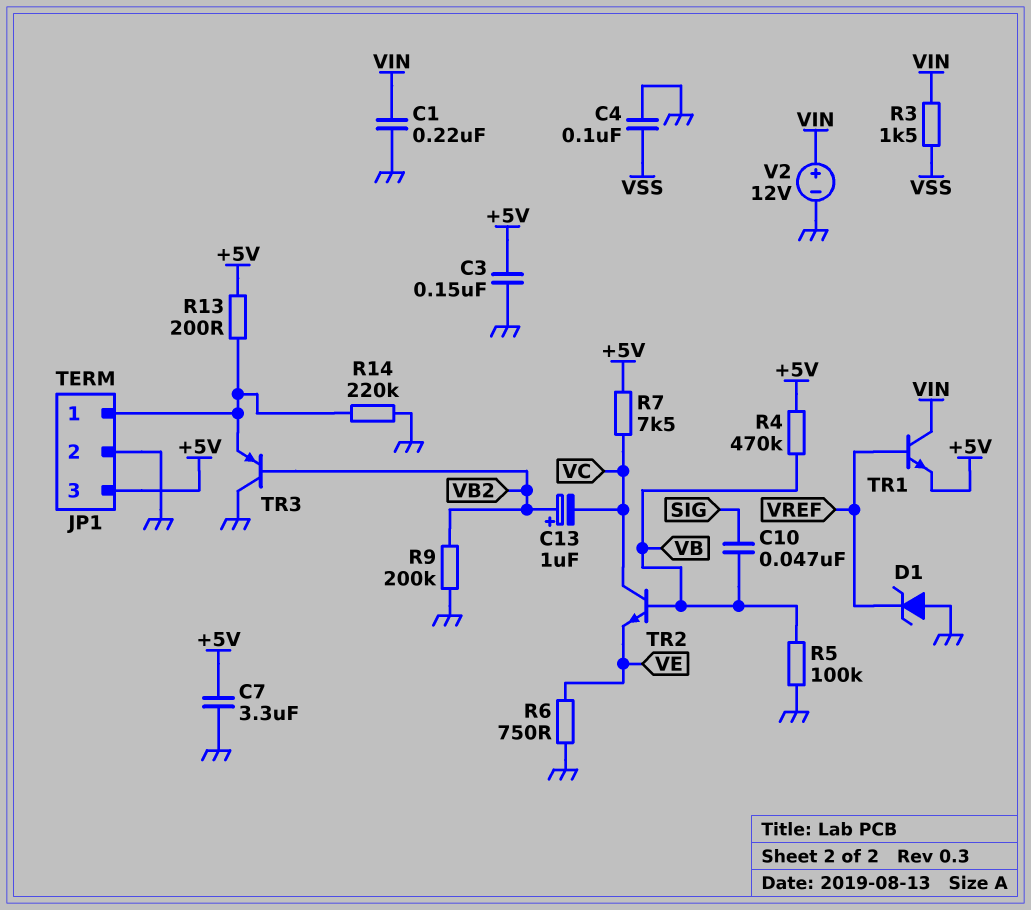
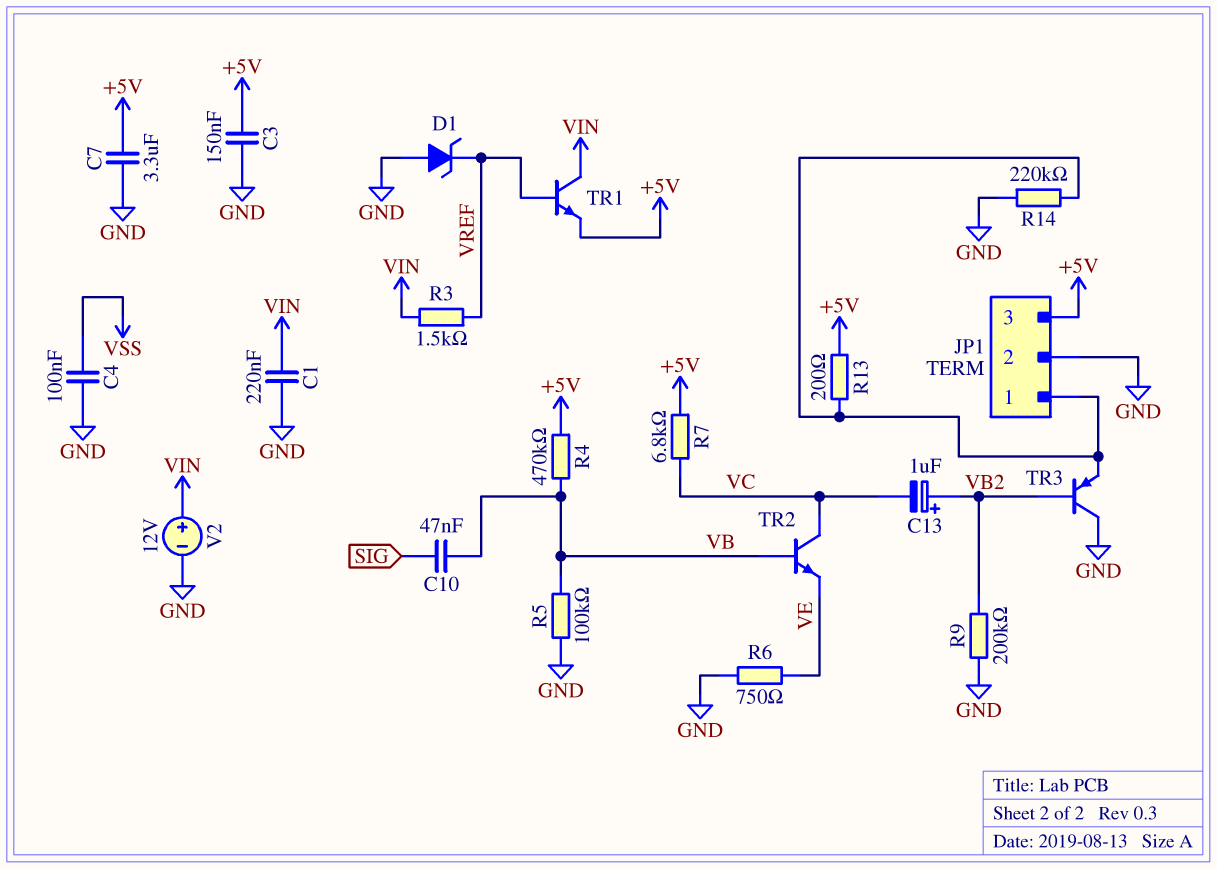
R3: 1.5k (VIN, VSS) -> 1.5k (VIN, VREF)
R7: 7.5k (+5V, VC) -> 6.8k (+5V, VC)

